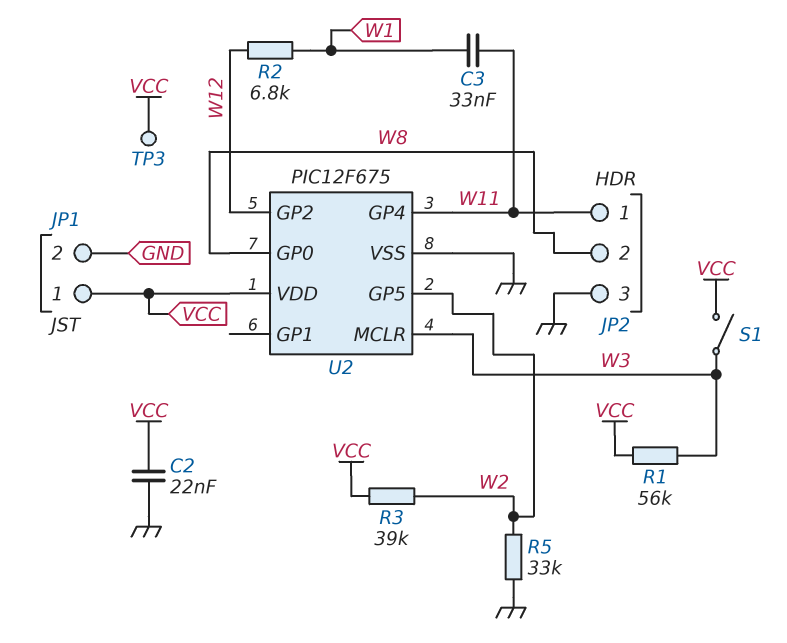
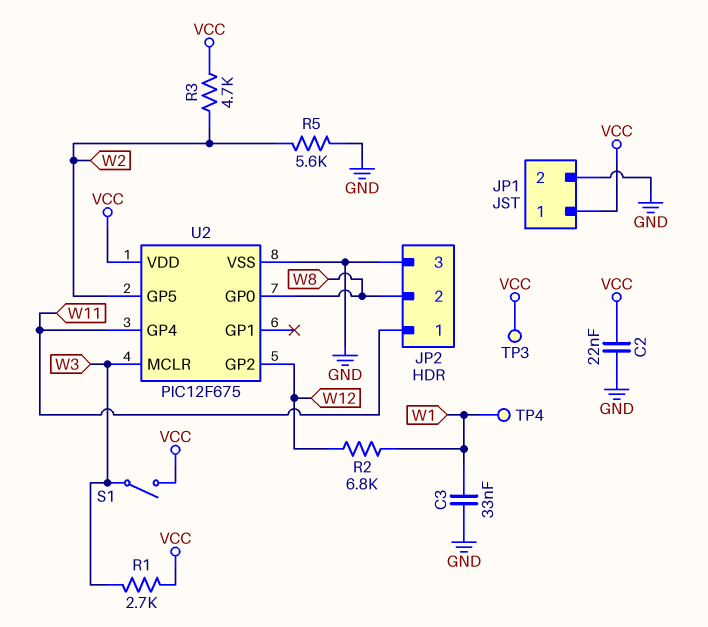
C3: 33nF (W1, W11) -> 33nF (GND, W1)
R1: 56k (VCC, W3) -> 2.7k (VCC, W3)
R3: 39k (VCC, W2) -> 4.7k (VCC, W2)
R5: 33k (GND, W2) -> 5.6k (GND, W2)
TP4: none -> test point (W1)

